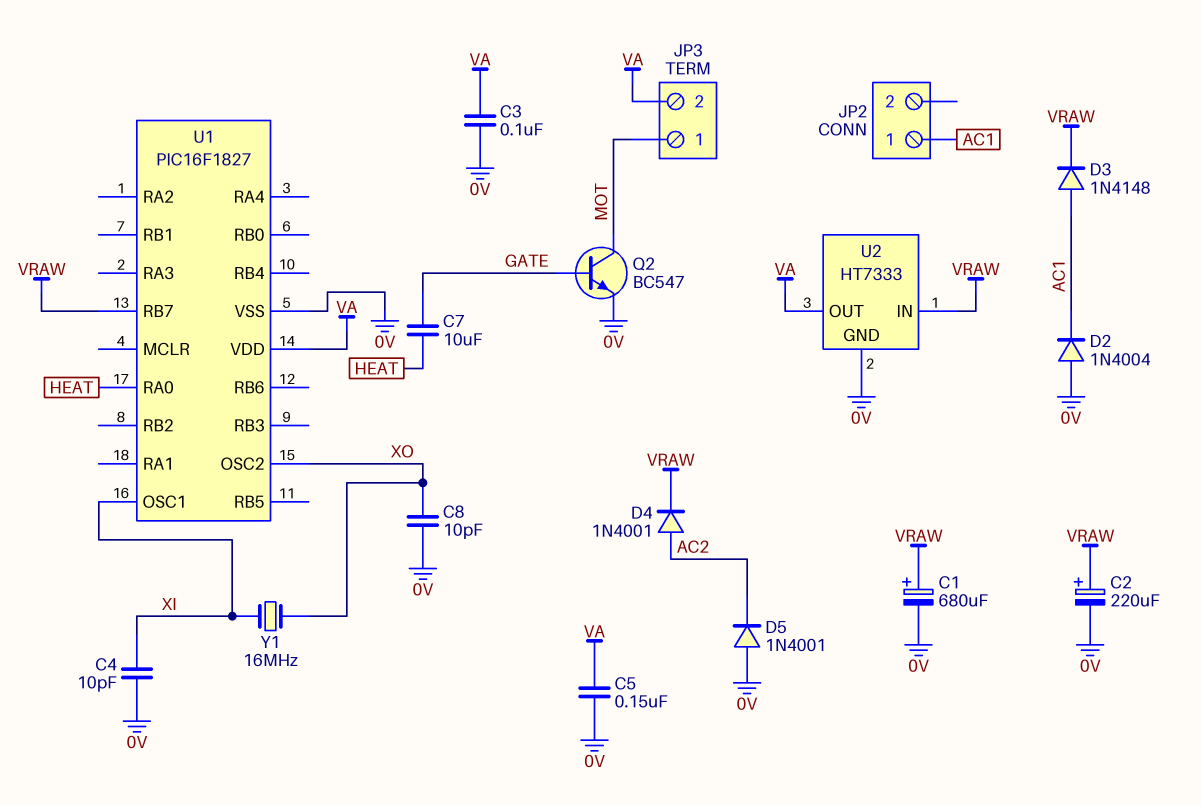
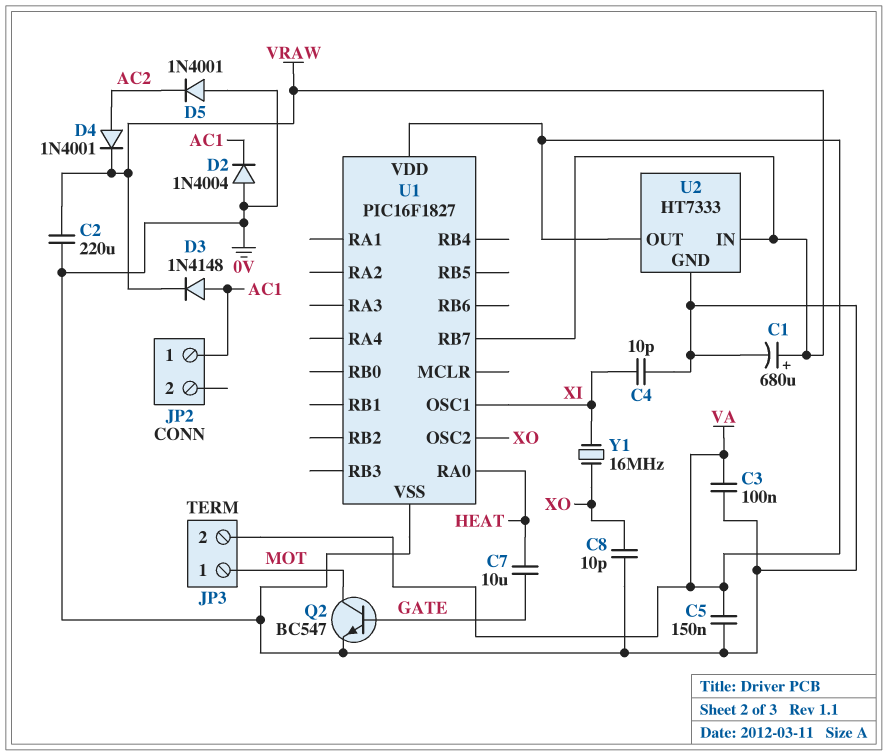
C2: 220uF (plus VRAW, minus 0V) -> 220uF (0V, VRAW)

